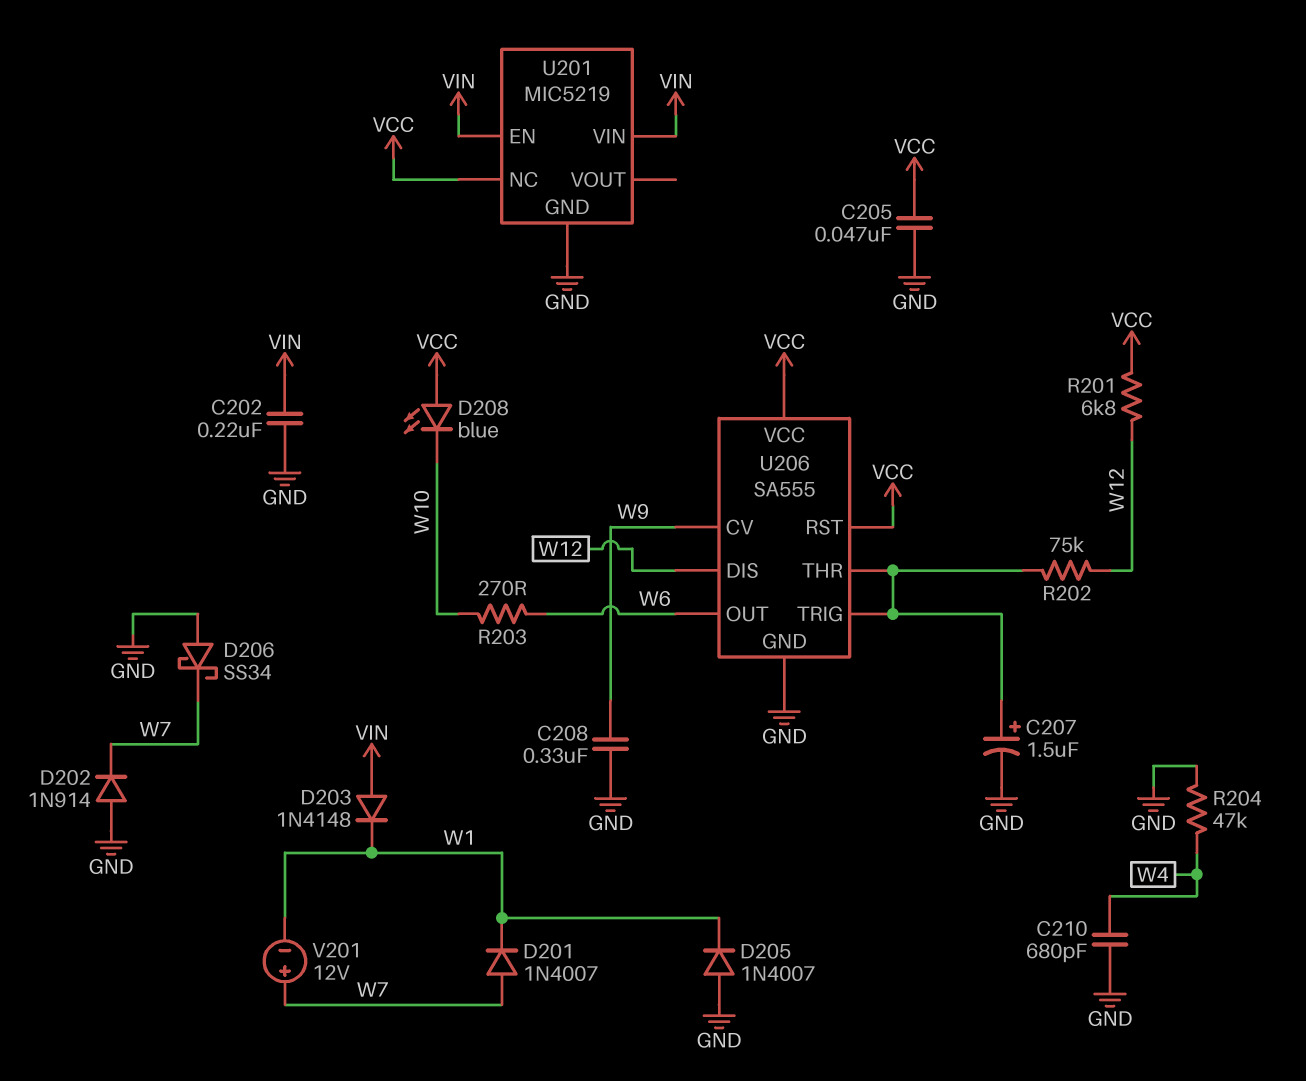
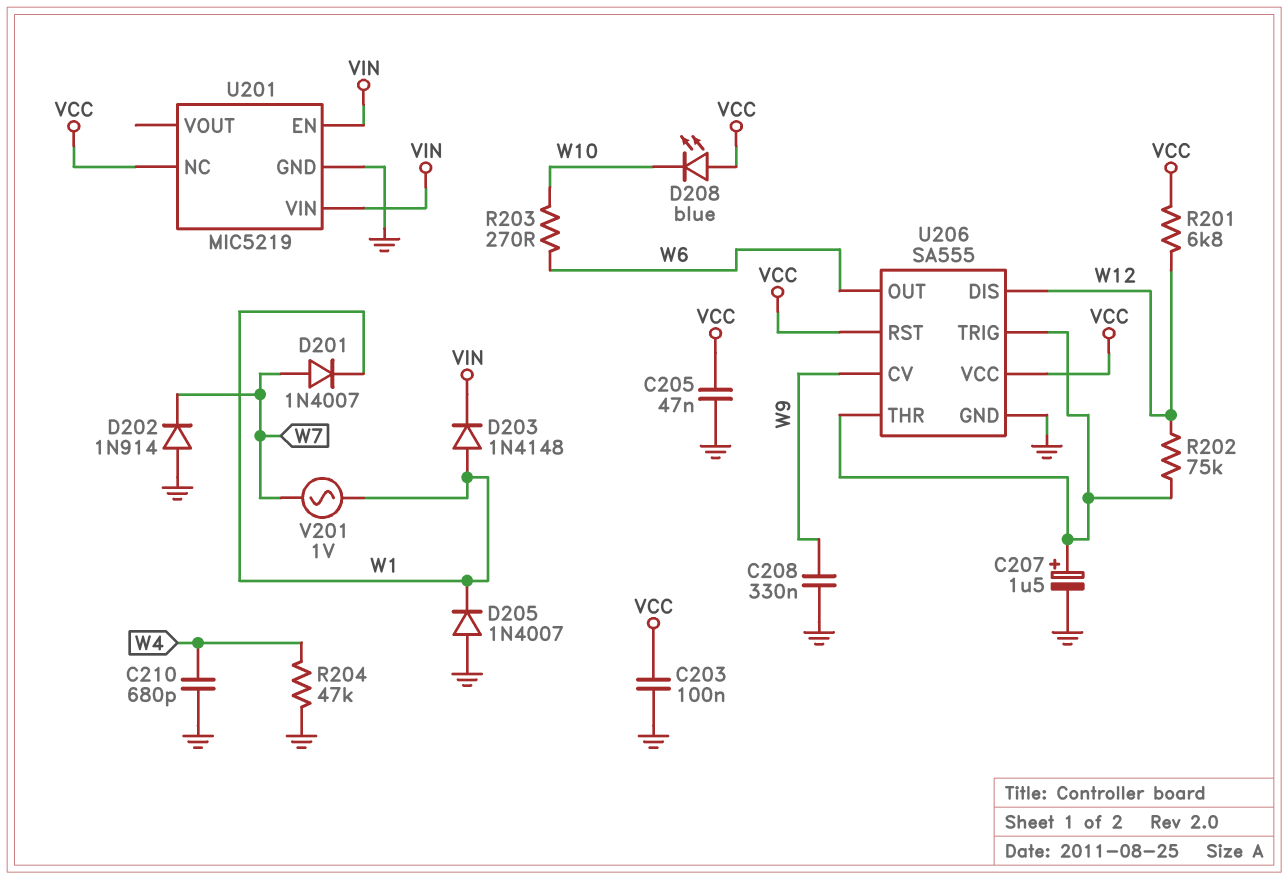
C202: 220nF (GND, VIN) -> none
C203: none -> 100nF (GND, VCC)
D203: diode 1N4148 (A VIN, K W1) -> diode 1N4148 (A W1, K VIN)
D206: schottky SS34 (A GND, K W7) -> none
V201: 12V (plus W7, minus W1) -> AC 1V (W1, W7)

